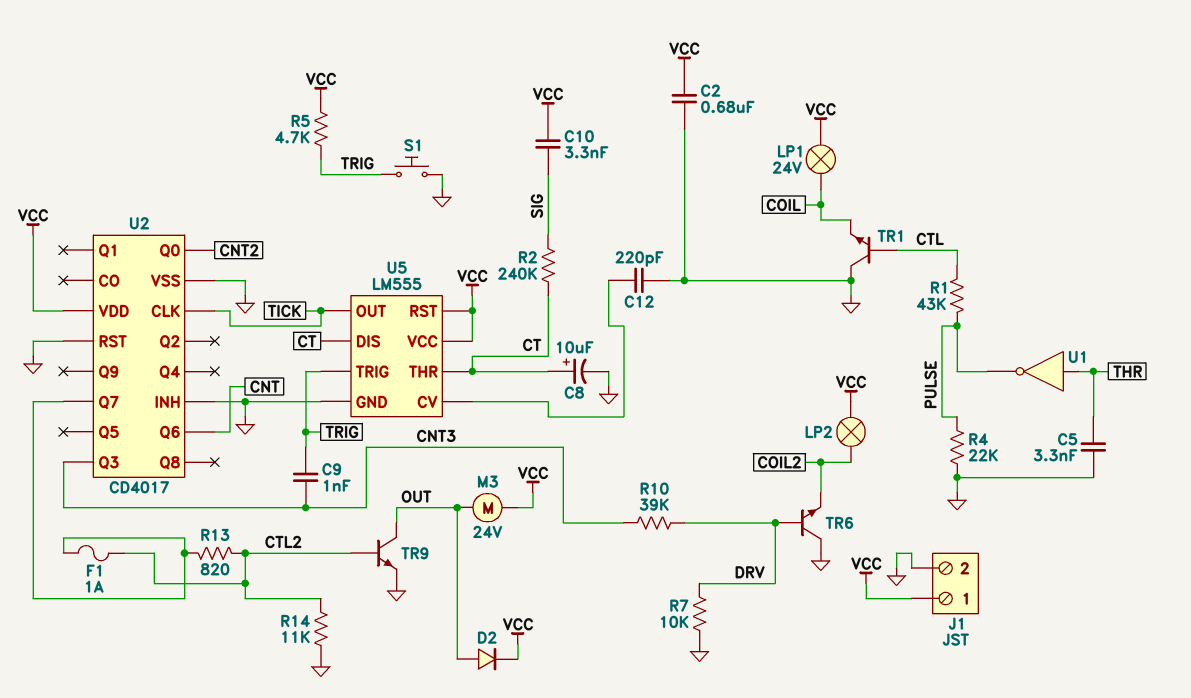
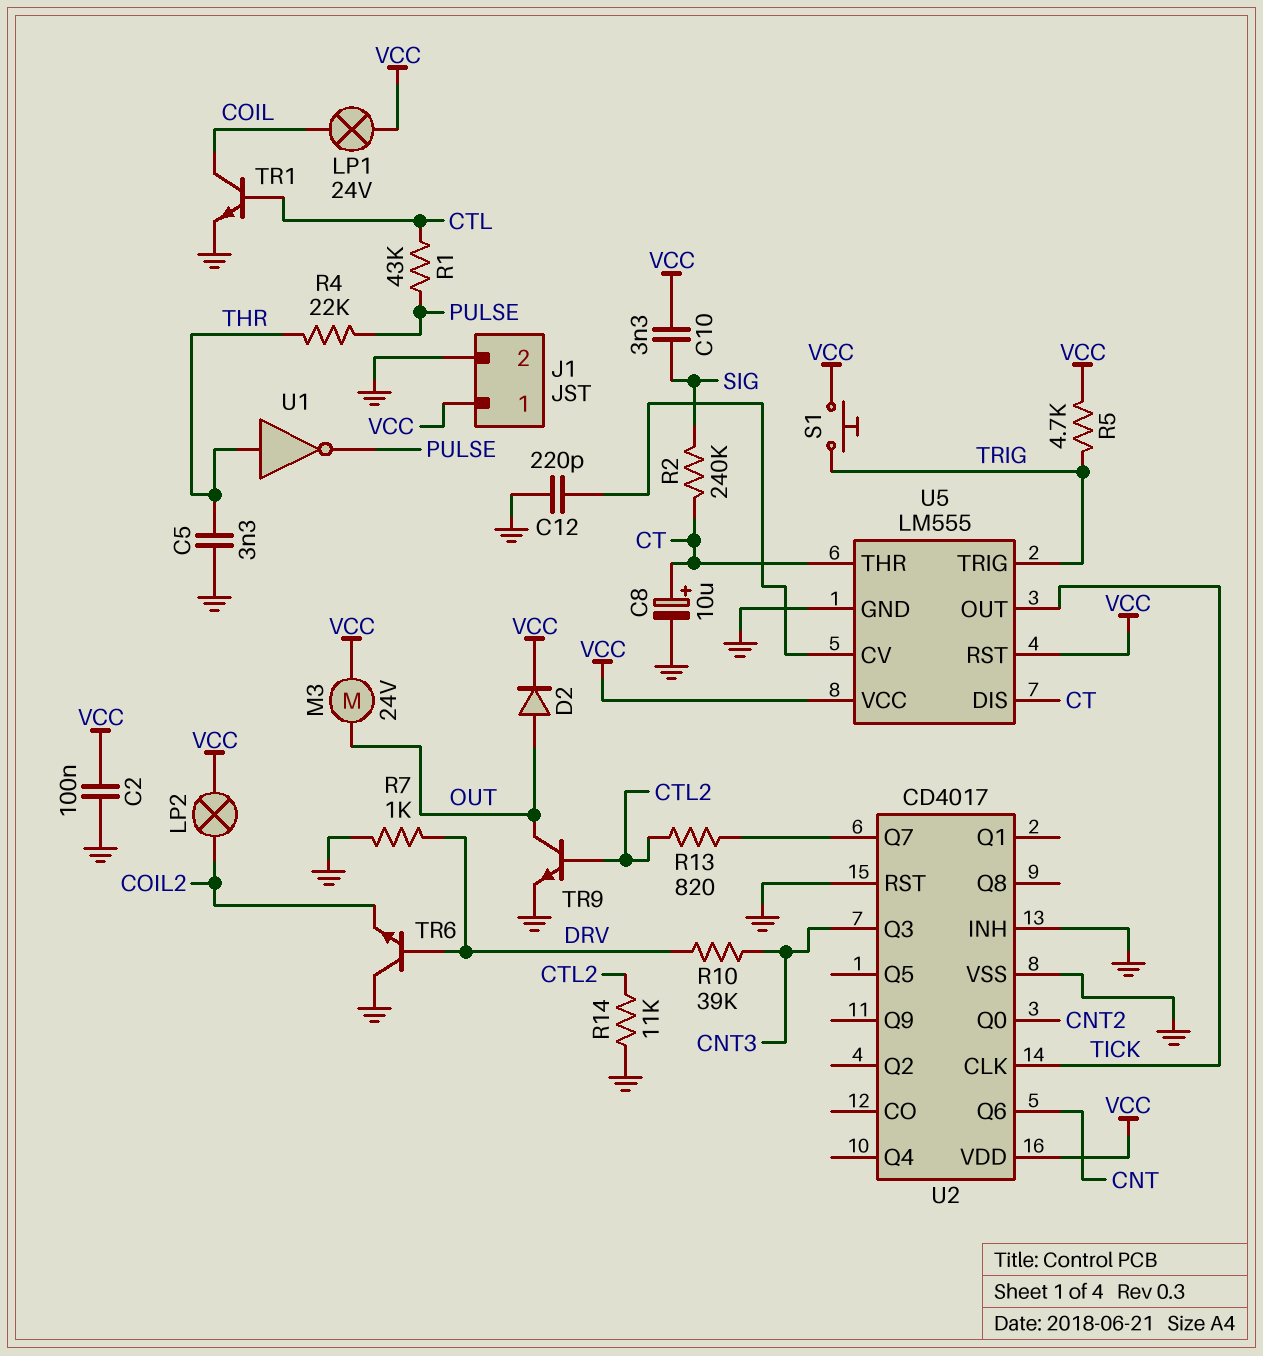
C2: 680nF (GND, VCC) -> 100nF (GND, VCC)
C9: 1nF (CNT3, TRIG) -> none
F1: 1A (CTL2, U2/Q7) -> none
R4: 22k (GND, PULSE) -> 22k (PULSE, THR)
R7: 10k (DRV, GND) -> 1k (DRV, GND)
S1: button (GND, TRIG) -> button (TRIG, VCC)
TR1: NPN (B CTL, C GND, E COIL) -> NPN (B CTL, C COIL, E GND)

